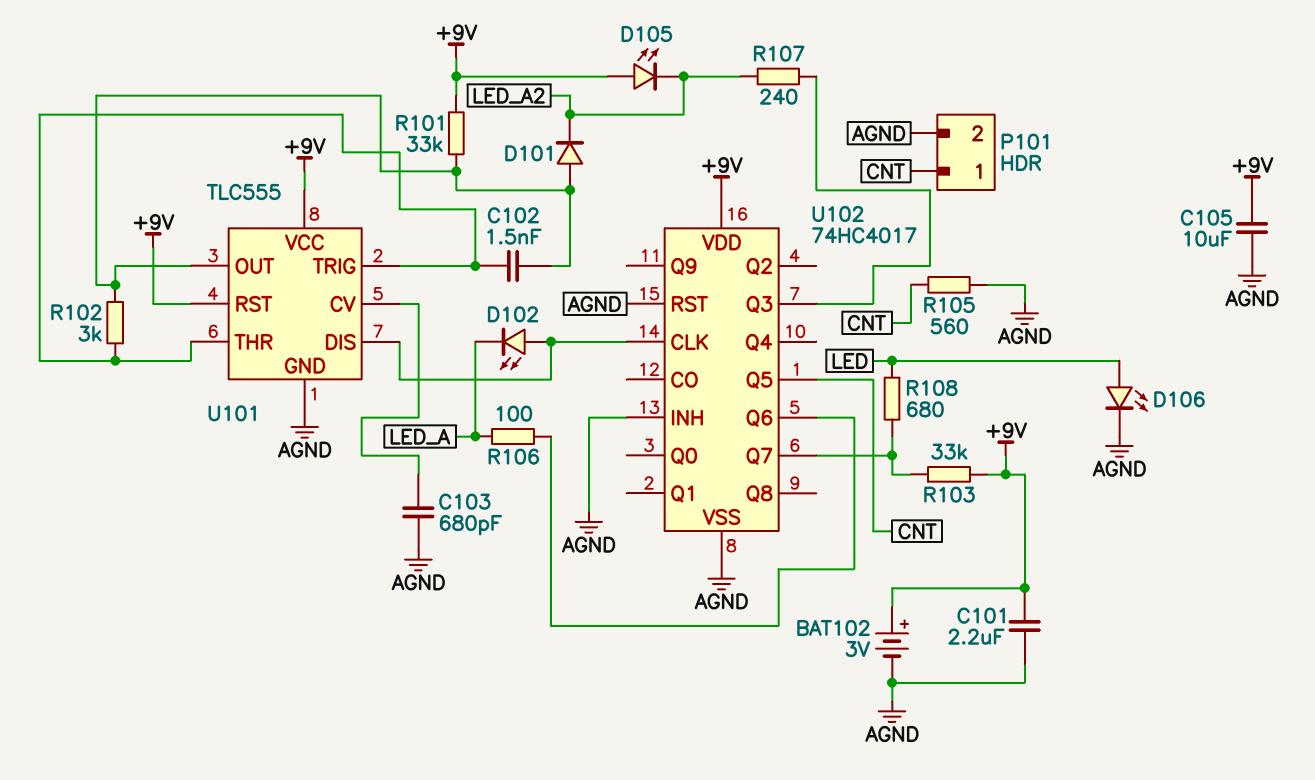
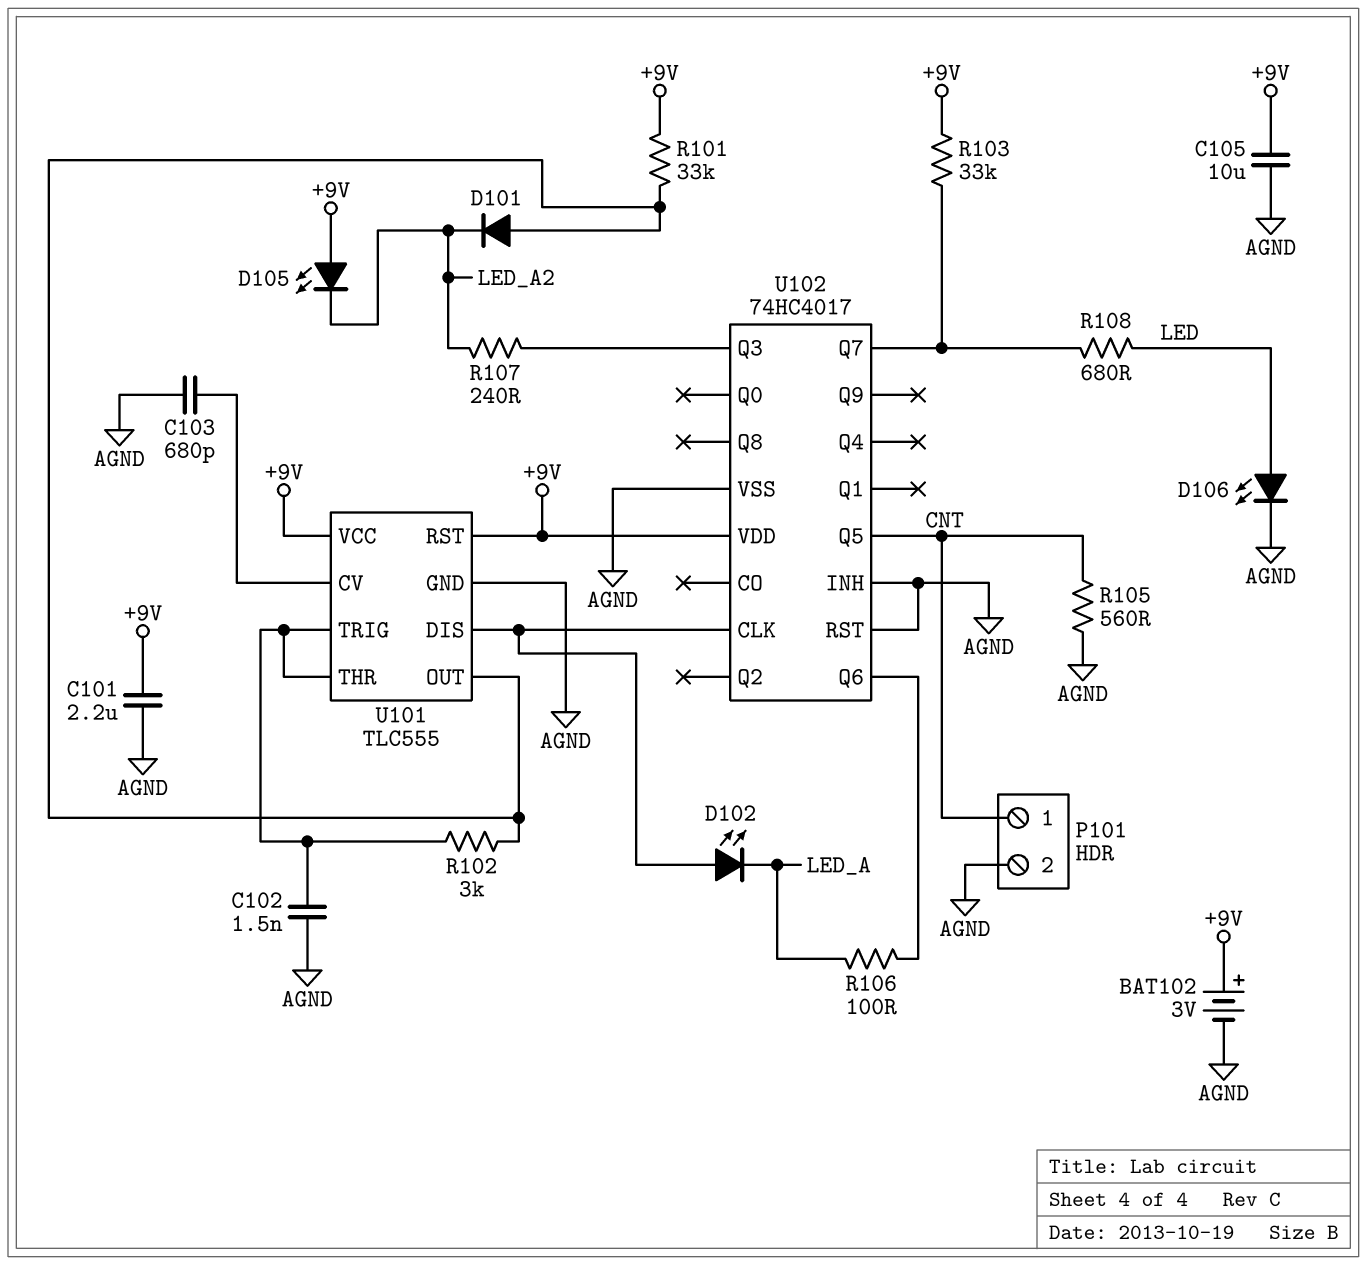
C102: 1.5nF (U101/OUT, U101/THR) -> 1.5nF (AGND, U101/THR)

